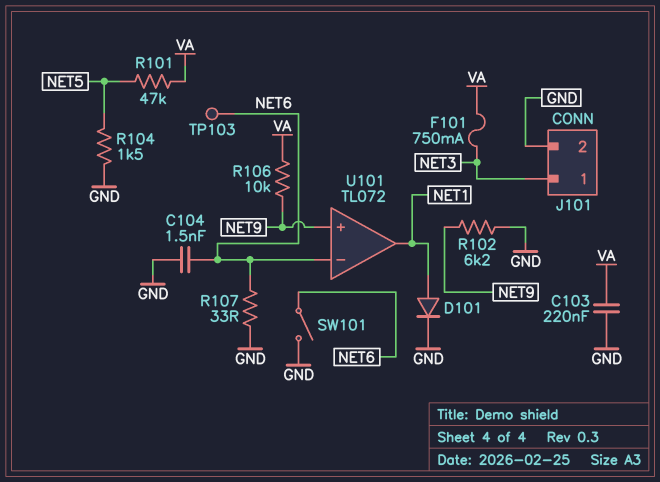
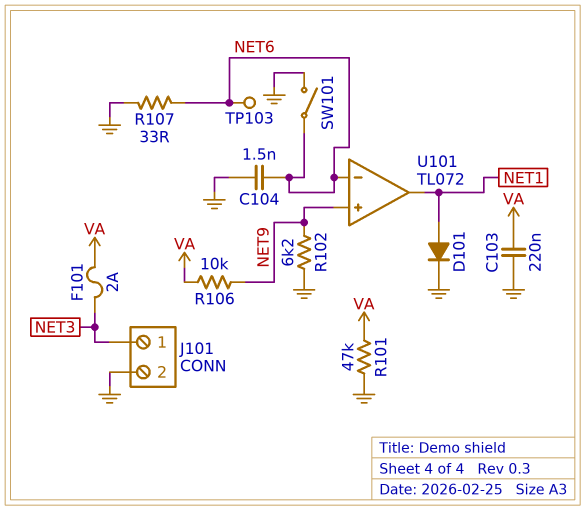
F101: 750mA (NET3, VA) -> 2A (NET3, VA)
R101: 47k (NET5, VA) -> 47k (GND, VA)
R104: 1.5k (GND, NET5) -> none

